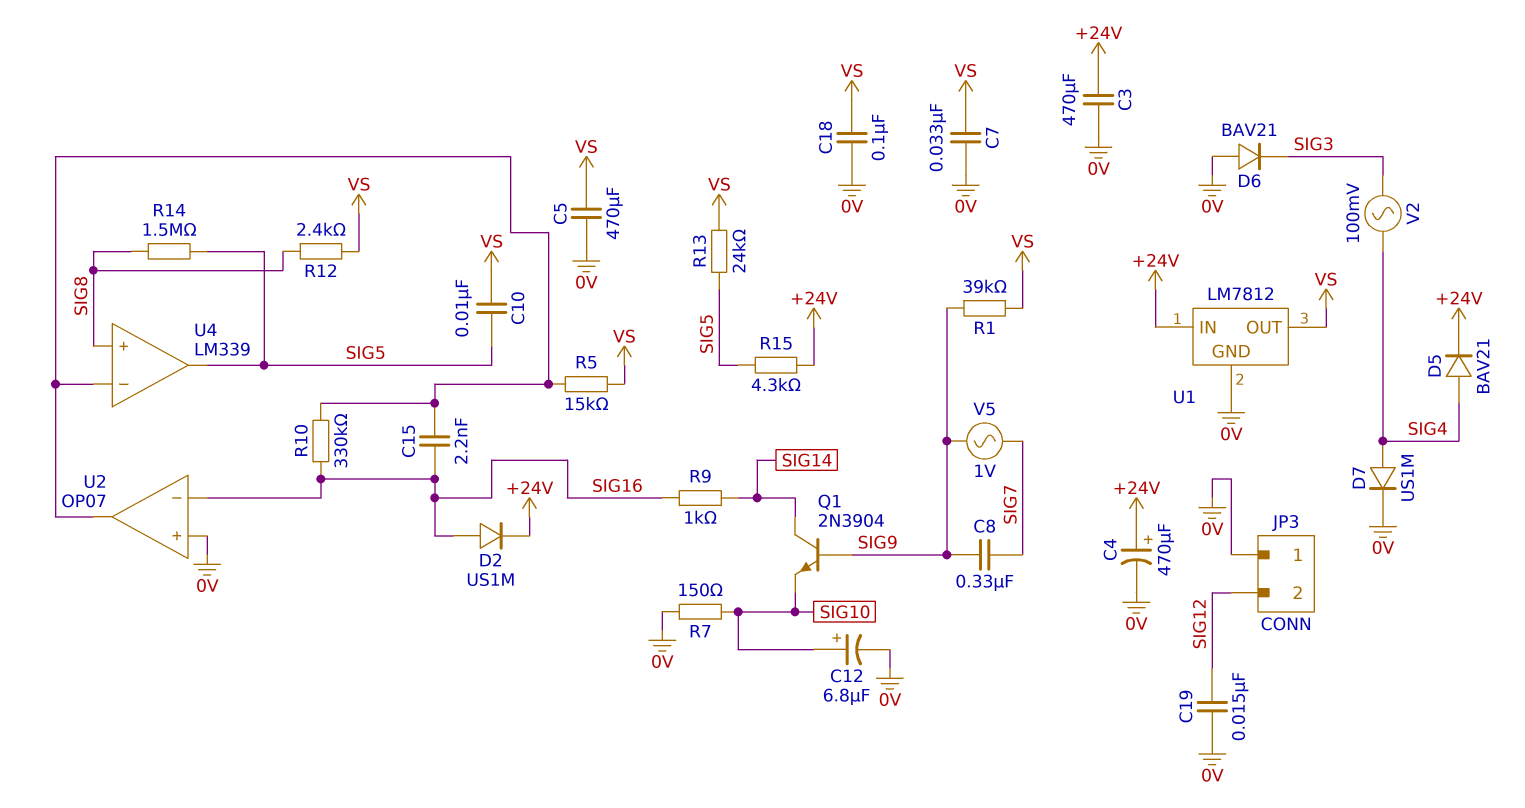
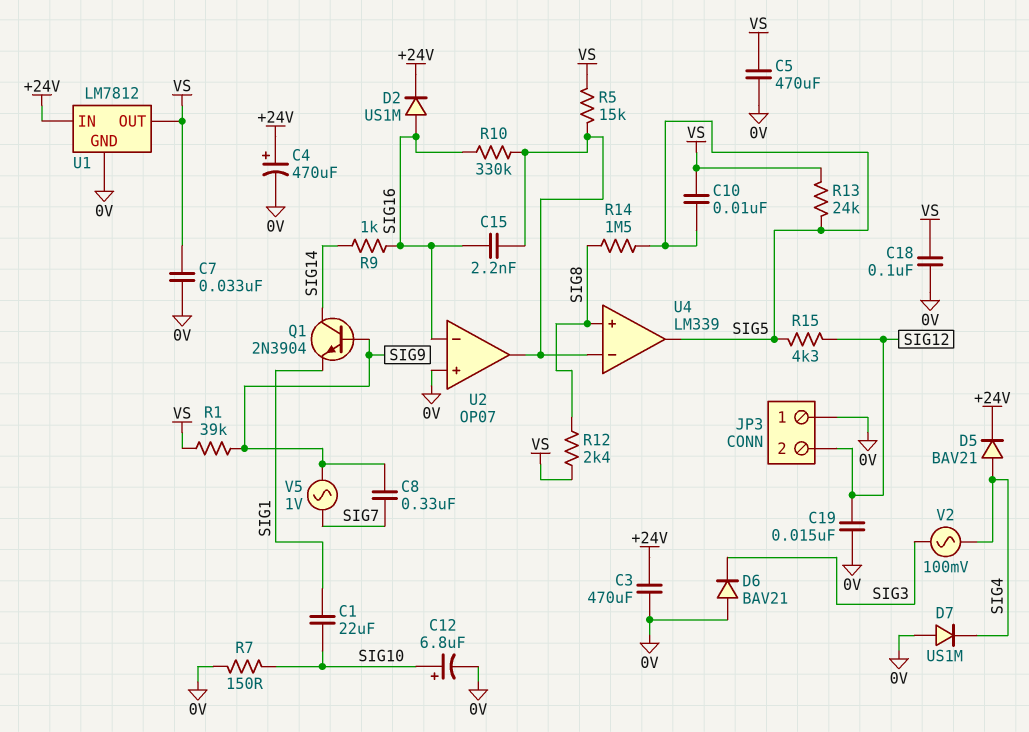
C1: none -> 22uF (SIG1, SIG10)
D7: diode US1M (A SIG4, K 0V) -> diode US1M (A 0V, K SIG4)
Q1: NPN 2N3904 (B SIG9, C SIG14, E SIG10) -> NPN 2N3904 (B SIG9, C SIG14, E SIG1)
R15: 4.3k (+24V, SIG5) -> 4.3k (SIG5, SIG12)

